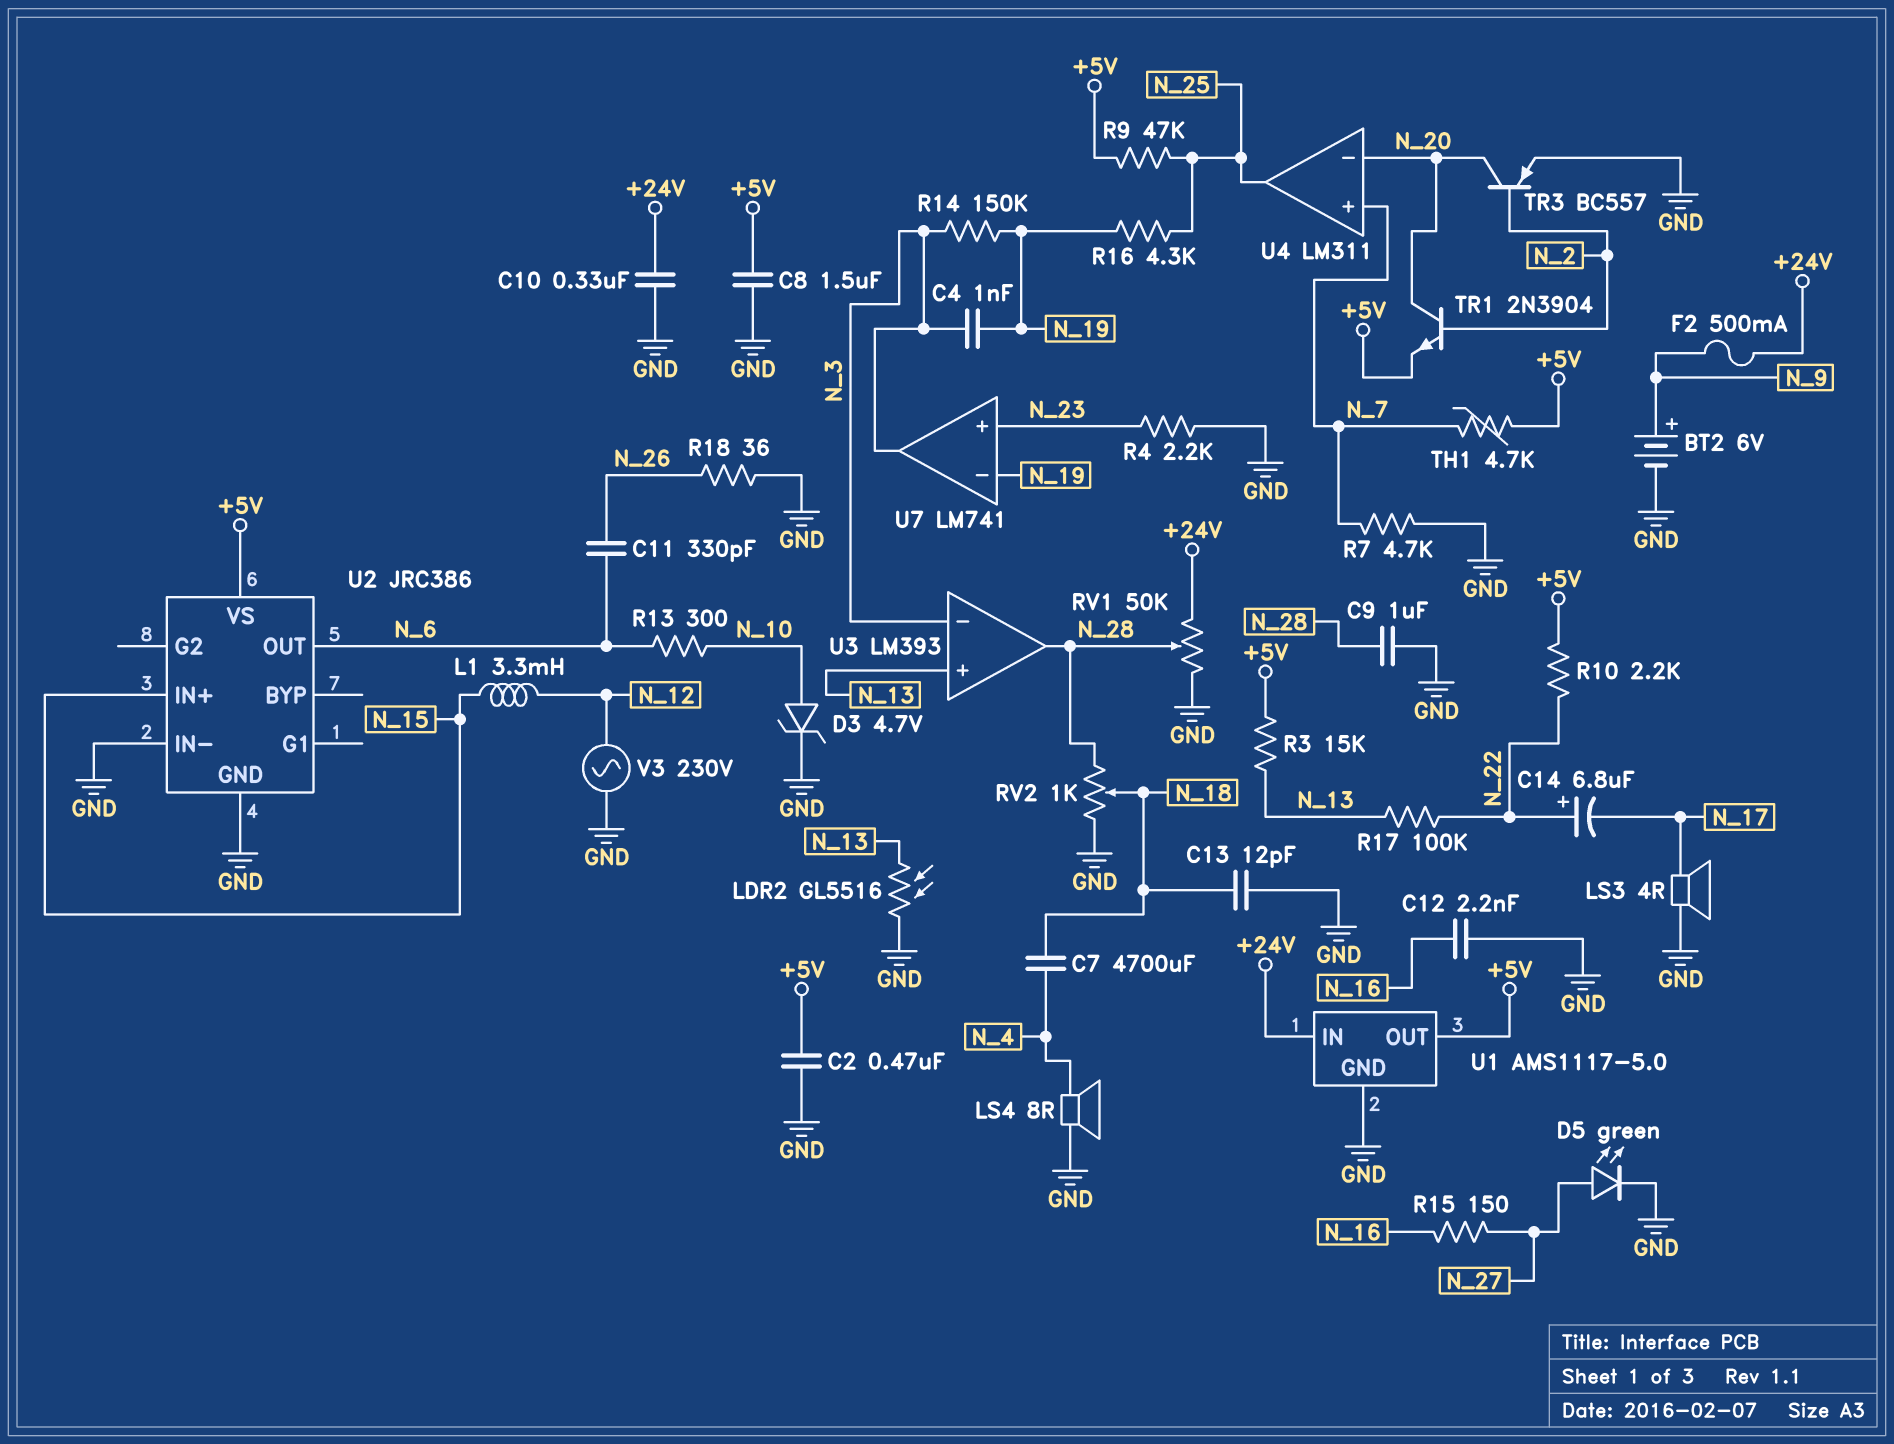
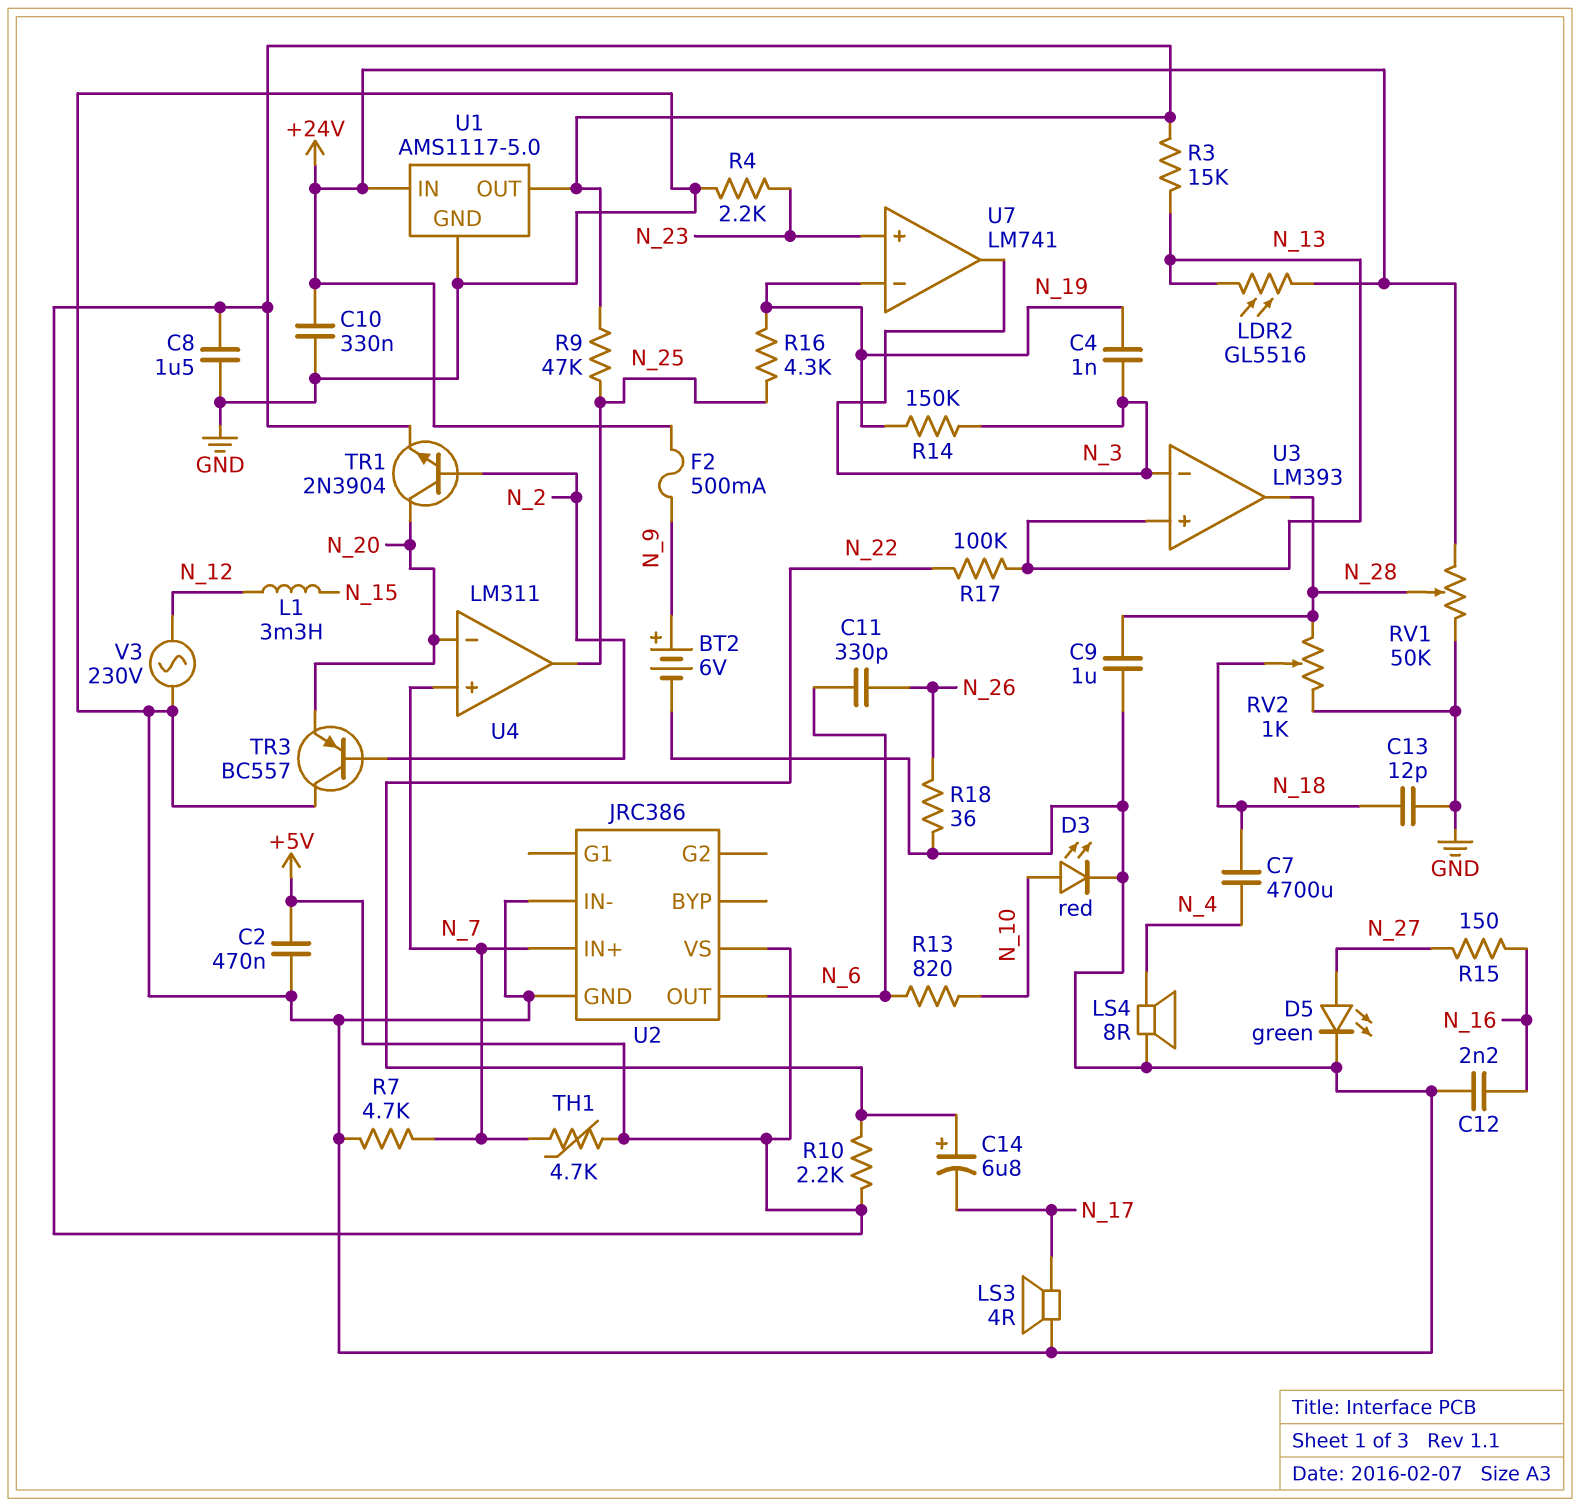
D3: zener 4.7V (A N_10, K GND) -> LED red (A N_10, K GND)
LDR2: GL5516 (GND, N_13) -> GL5516 (+24V, N_13)
R13: 300 (N_6, N_10) -> 820 (N_6, N_10)
TR3: PNP BC557 (B N_2, C N_20, E GND) -> PNP BC557 (B N_2, C GND, E N_20)
U2 pin IN+: N_15 -> N_7

